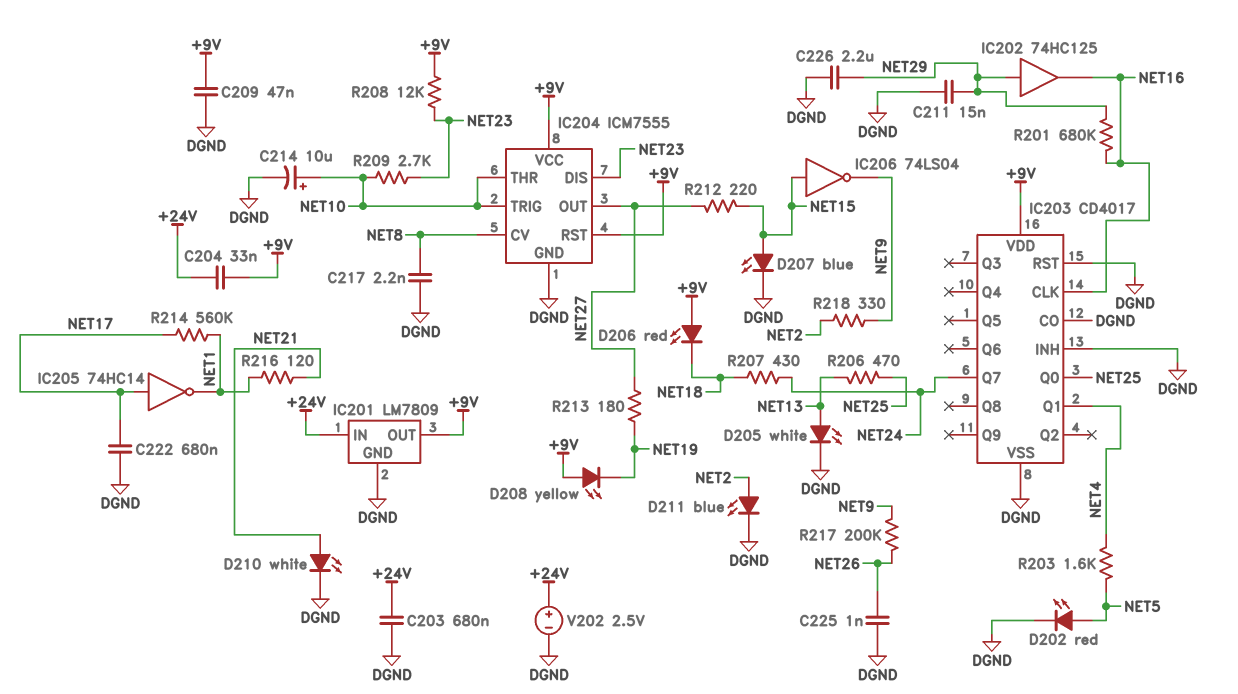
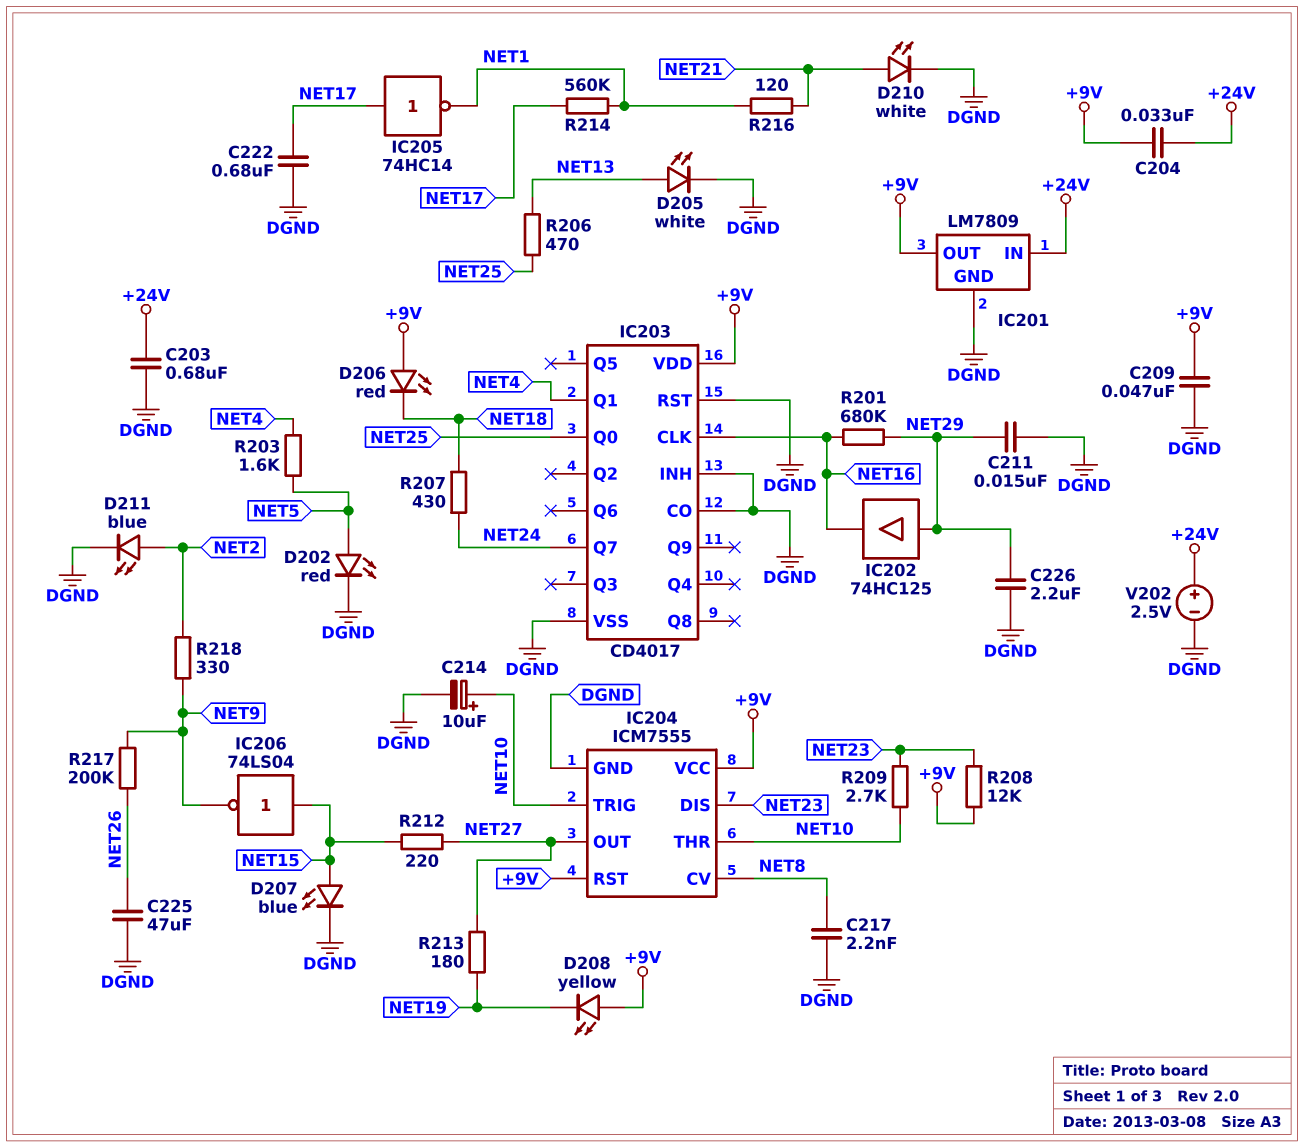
C225: 1nF (DGND, NET26) -> 47uF (DGND, NET26)

